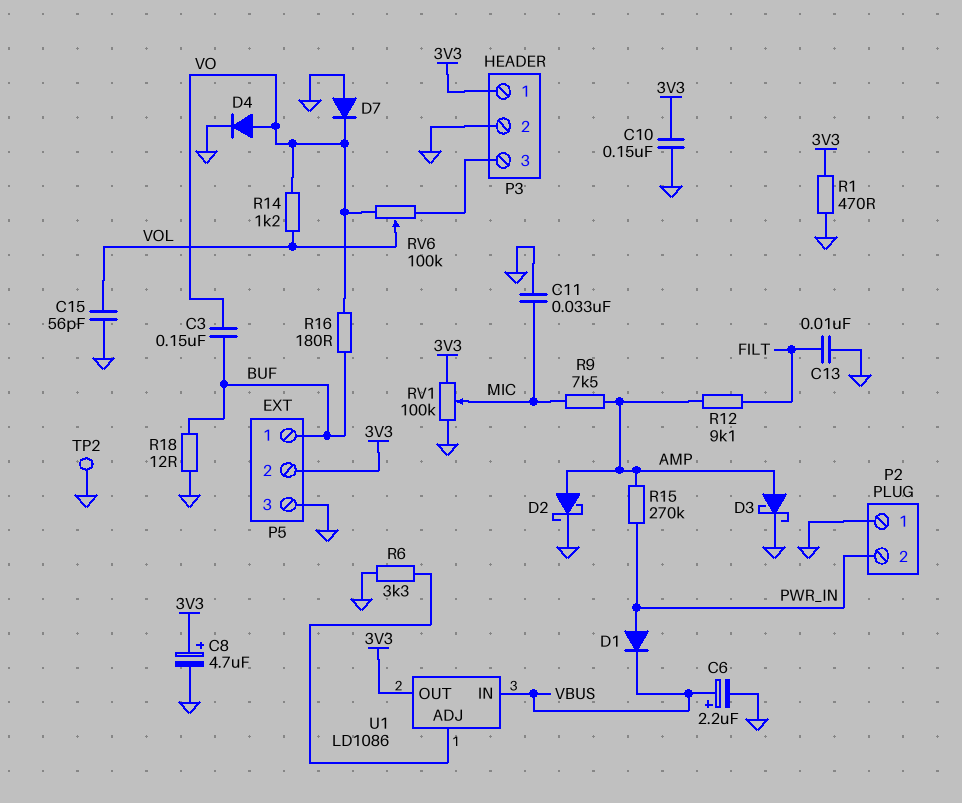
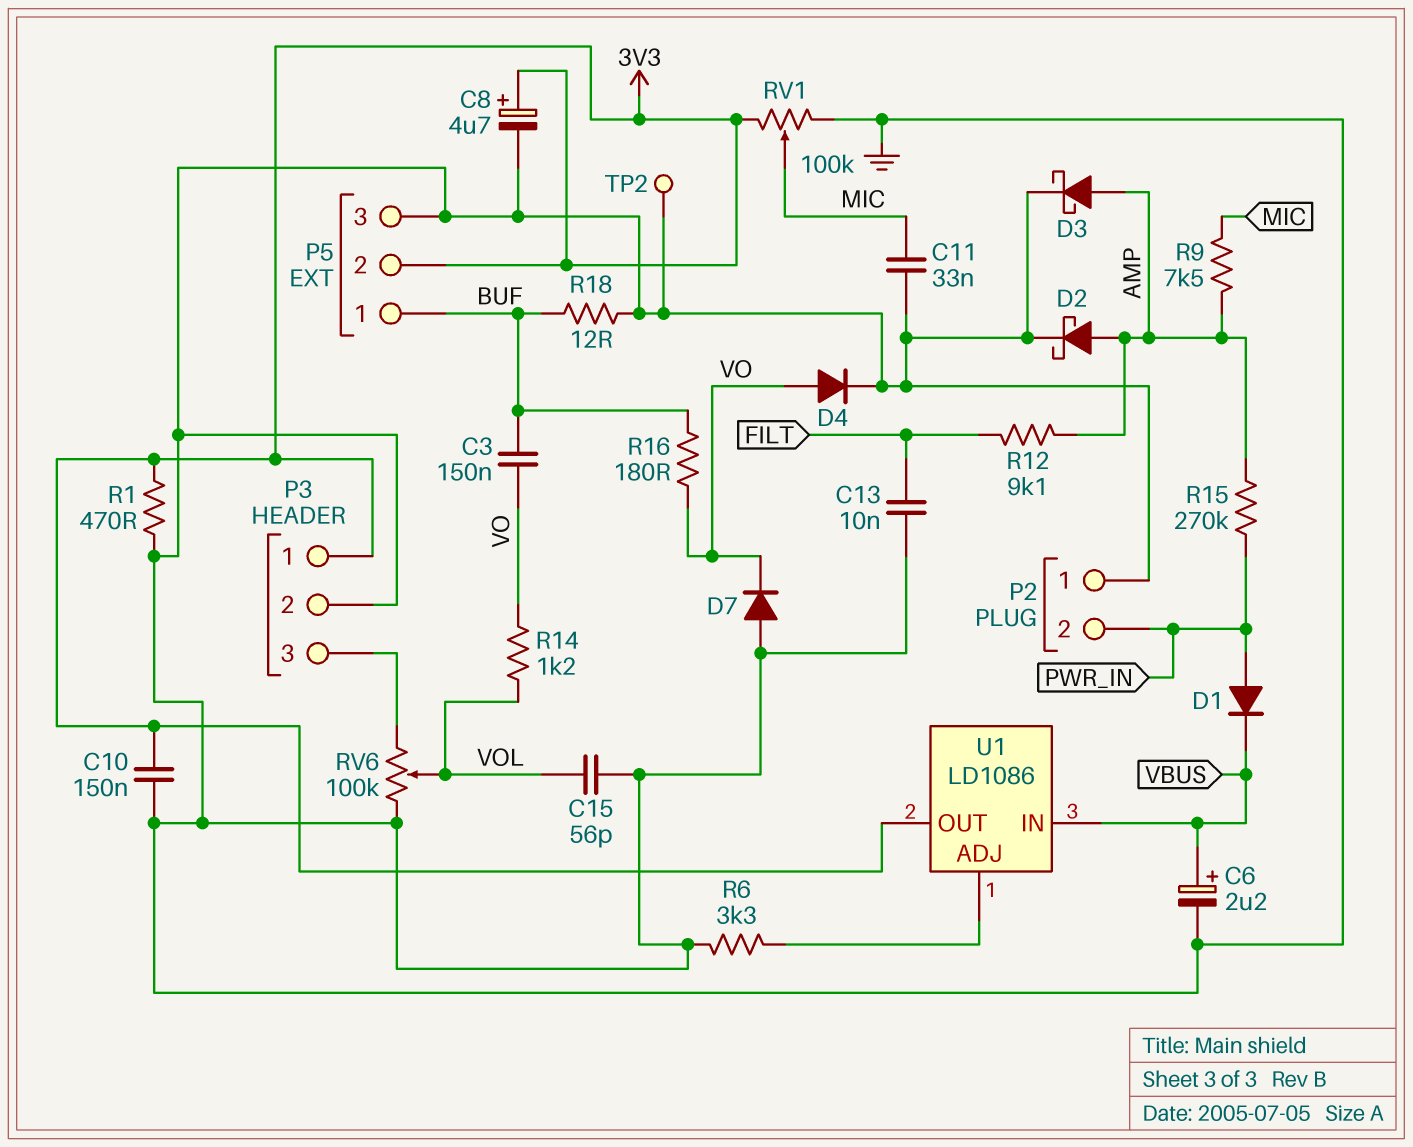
RV6: 100k (P3/3, VO, wiper VOL) -> 100k (GND, P3/3, wiper VOL)

